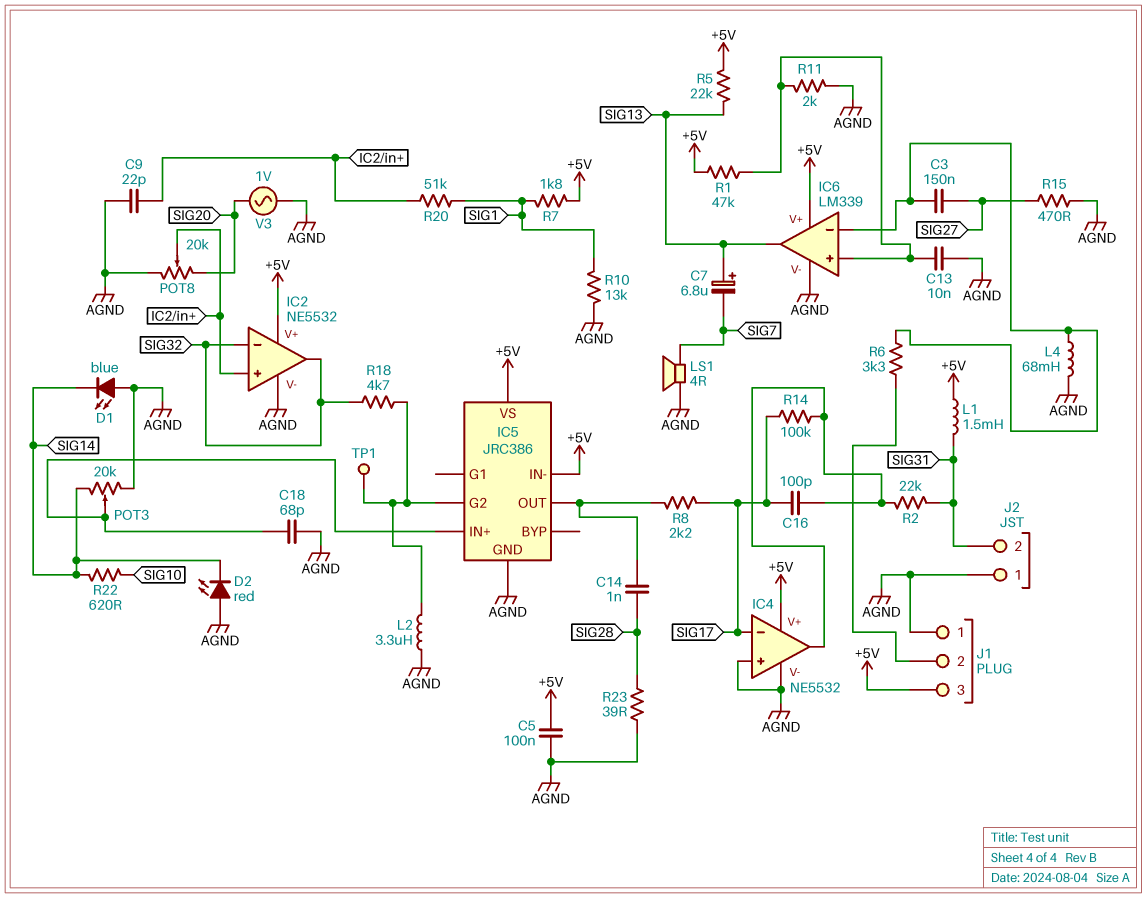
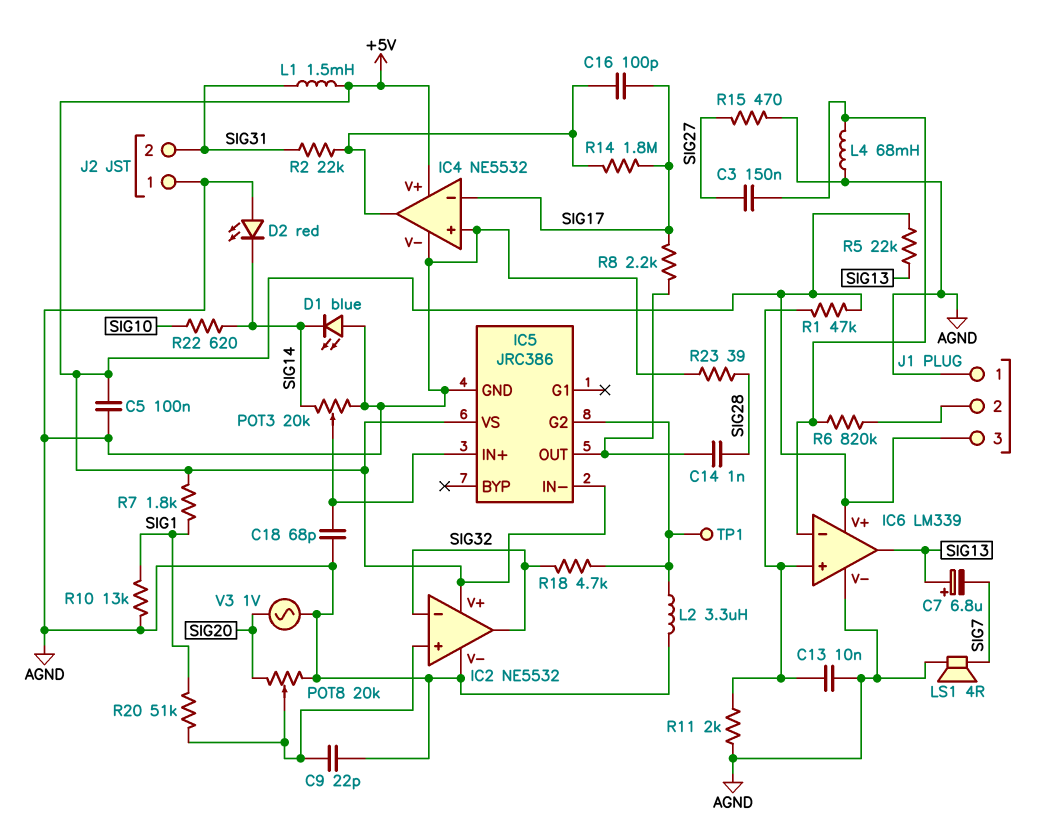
R6: 3.3k (IC6/in-, J1/2) -> 820k (IC6/in-, J1/2)
R14: 100k (IC4/out, SIG17) -> 1.8M (IC4/out, SIG17)

